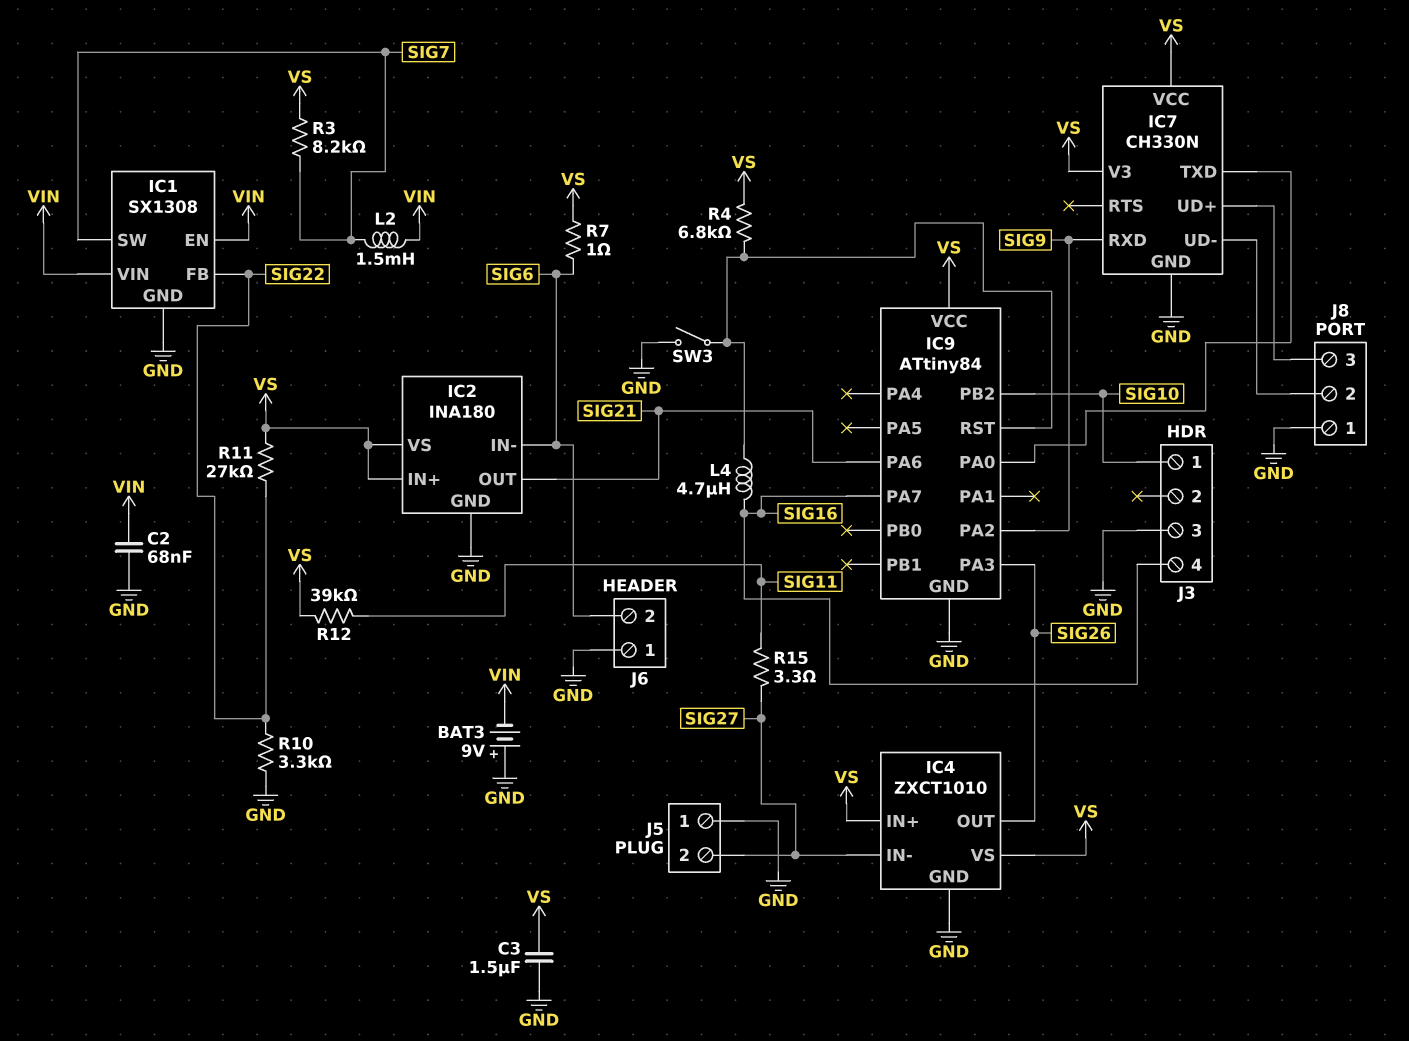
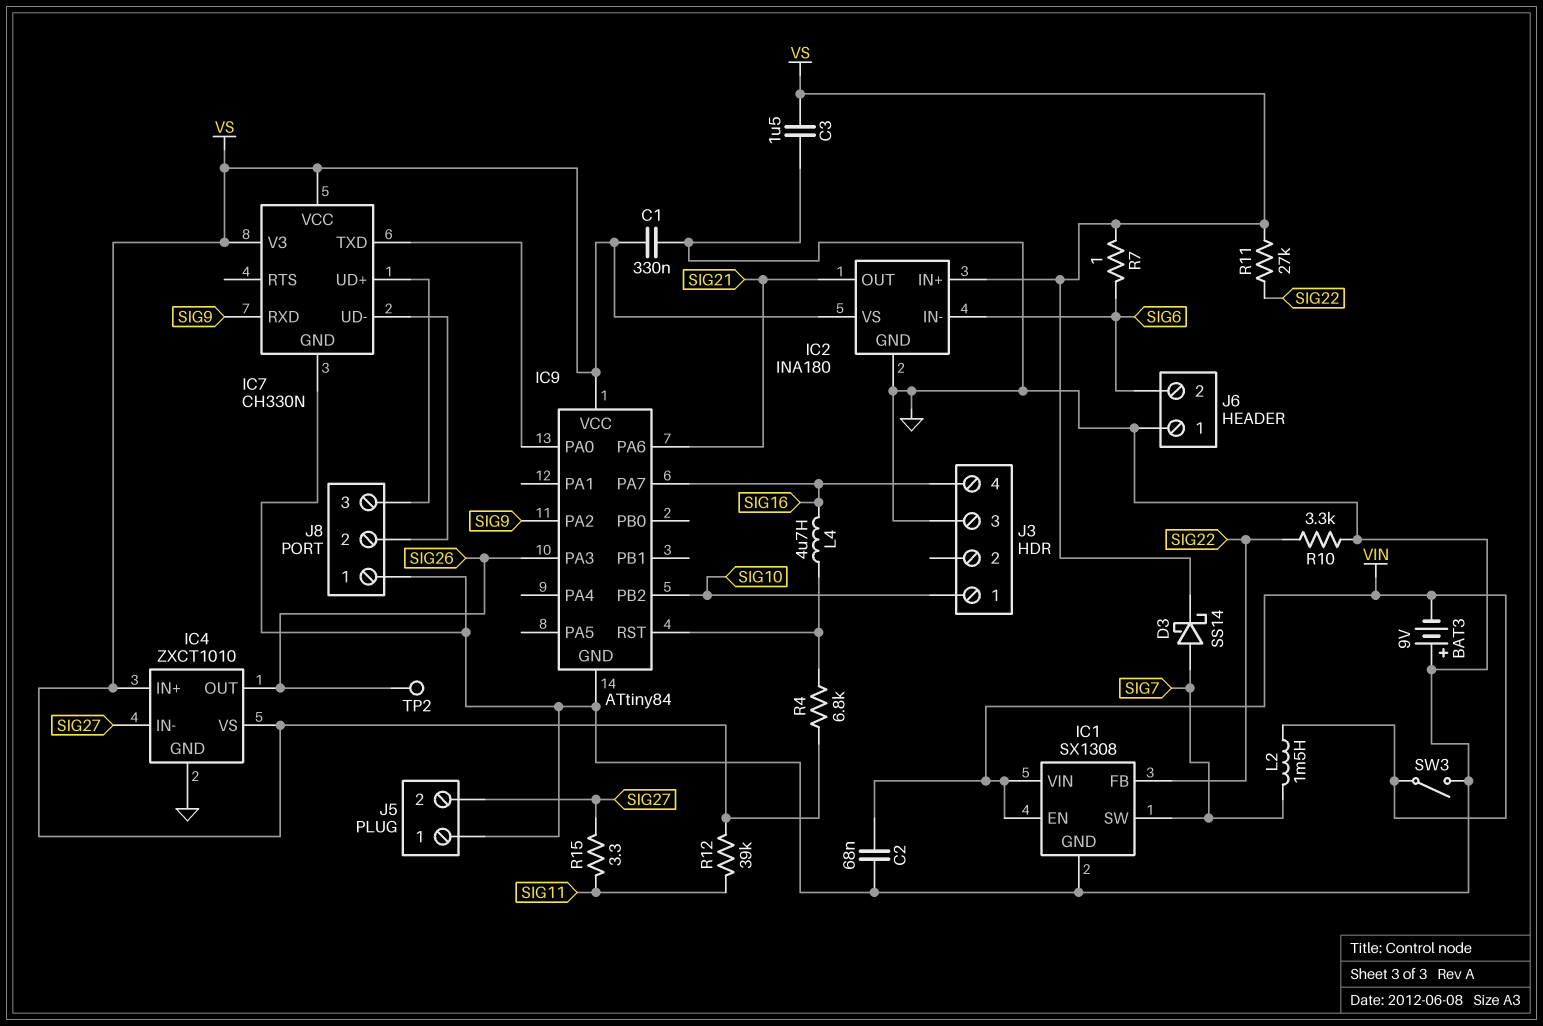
C1: none -> 330nF (GND, VS)
D3: none -> schottky SS14 (A SIG7, K VS)
R3: 8.2k (SIG7, VS) -> none
SW3: switch (GND, IC9/RST) -> switch (GND, VIN)
TP2: none -> test point (SIG26)

